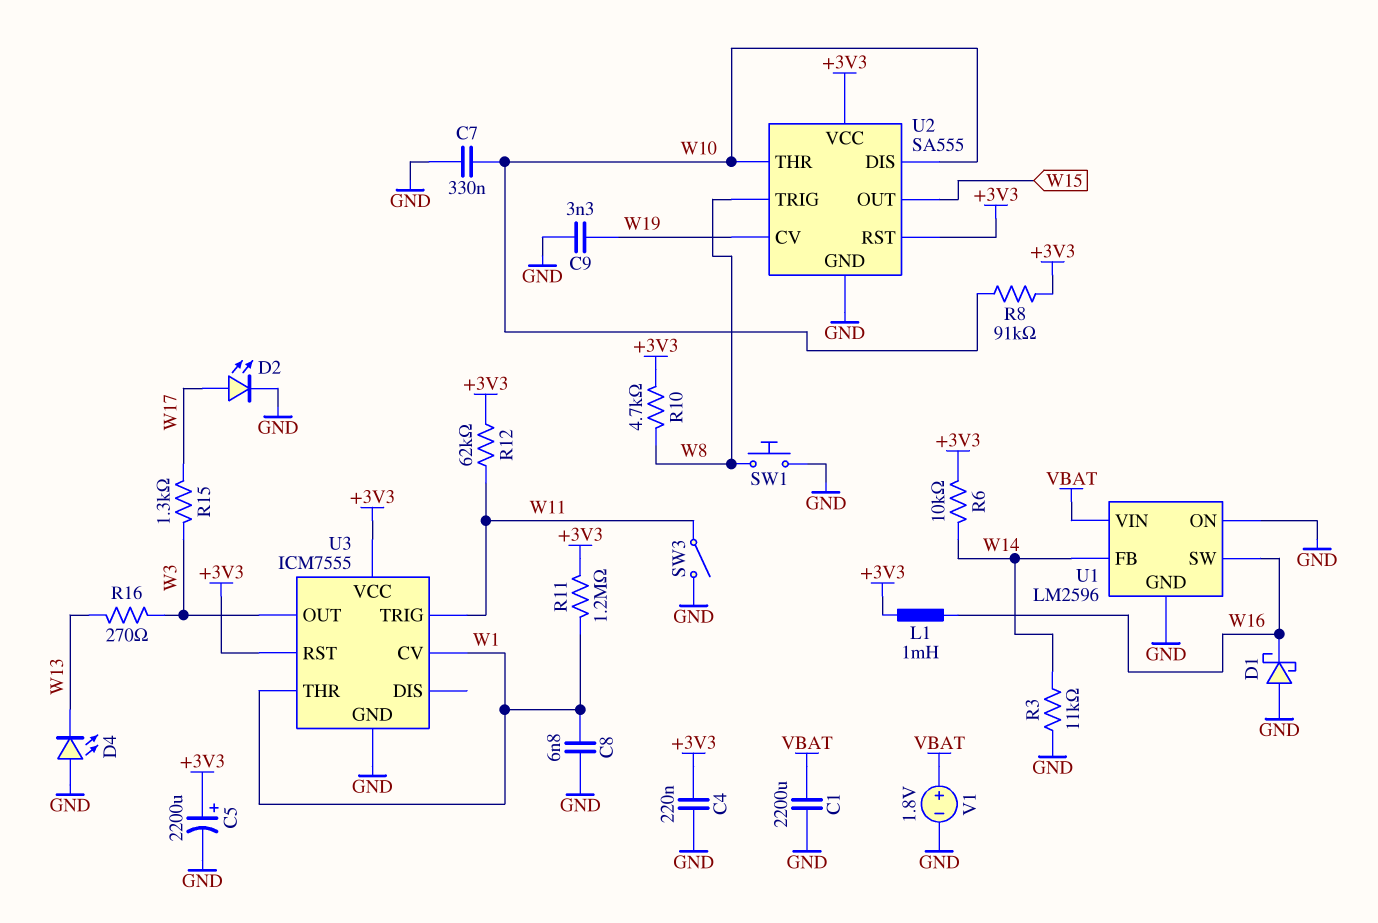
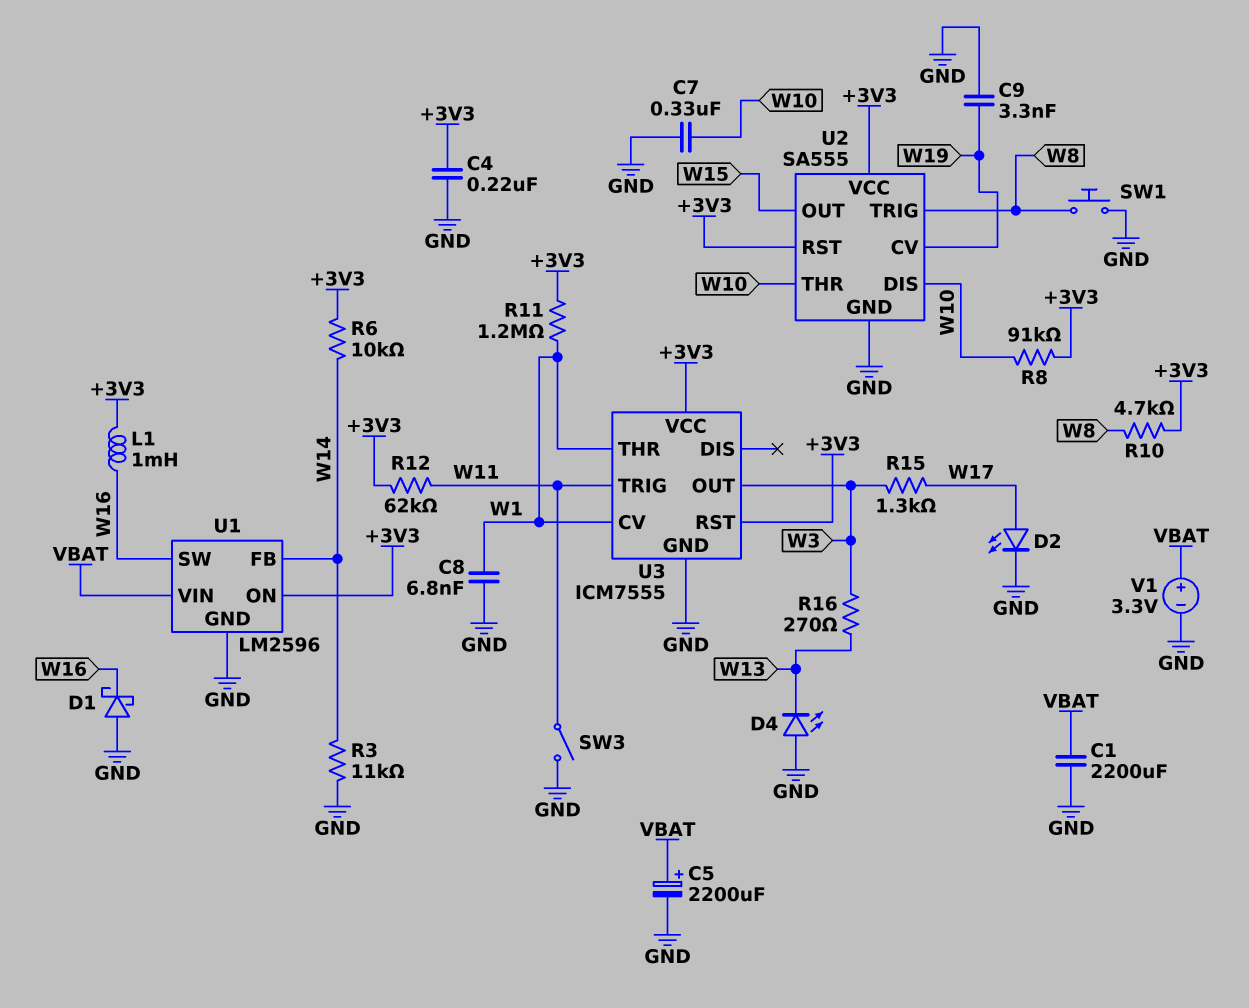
C5: 2200uF (plus +3V3, minus GND) -> 2200uF (plus VBAT, minus GND)
U1 pin ON: GND -> +3V3
V1: 1.8V (plus VBAT, minus GND) -> 3.3V (plus VBAT, minus GND)

